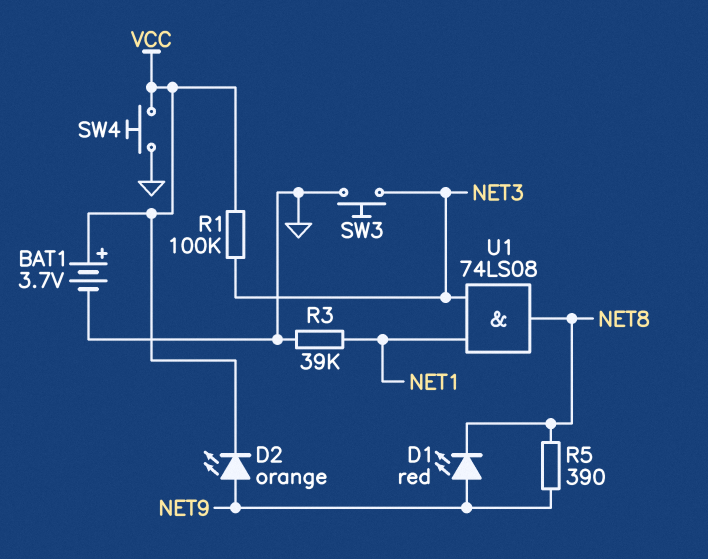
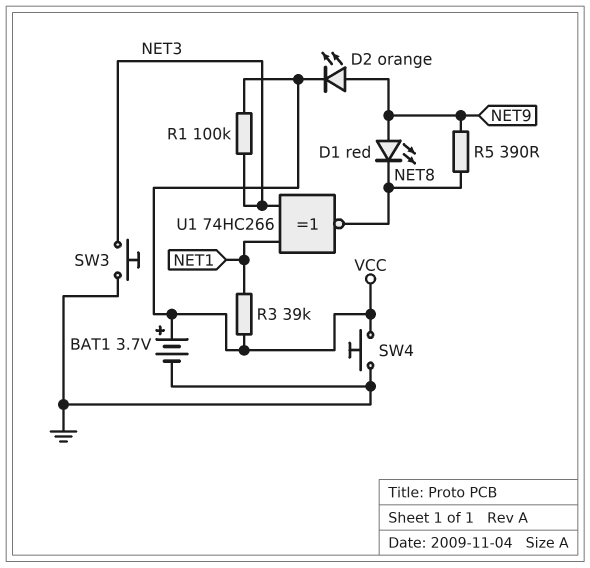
R3: 39k (GND, NET1) -> 39k (NET1, VCC)
U1: AND 74LS08 (in NET1, in NET3, out NET8) -> XNOR 74HC266 (in NET1, in NET3, out NET8)

